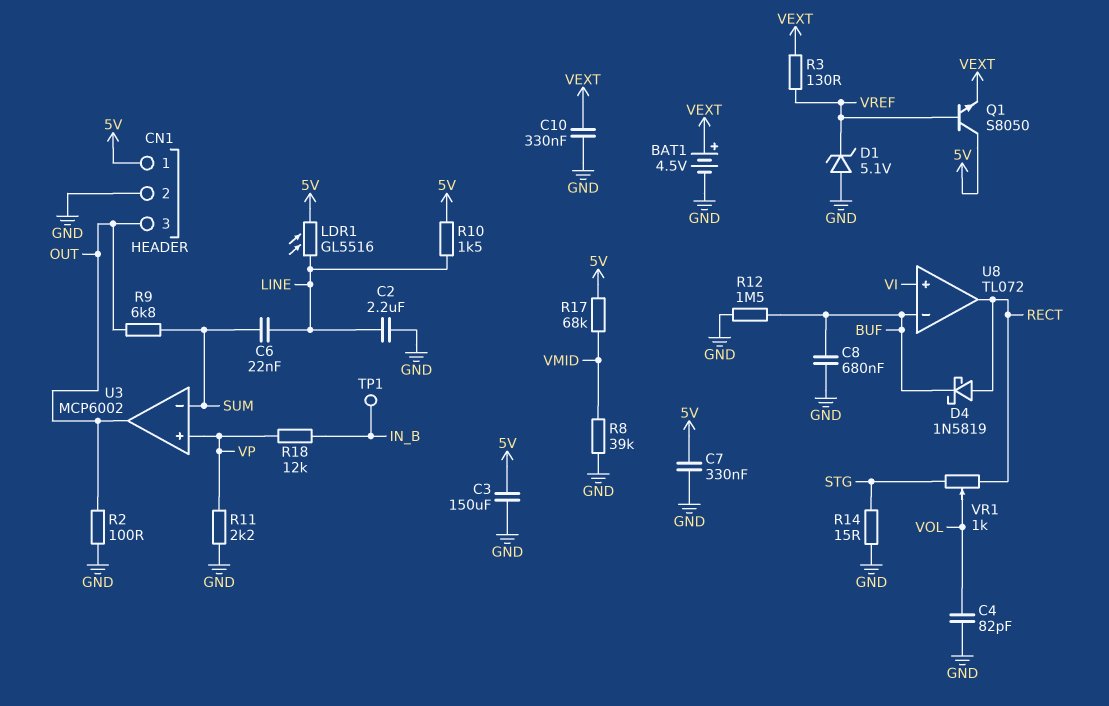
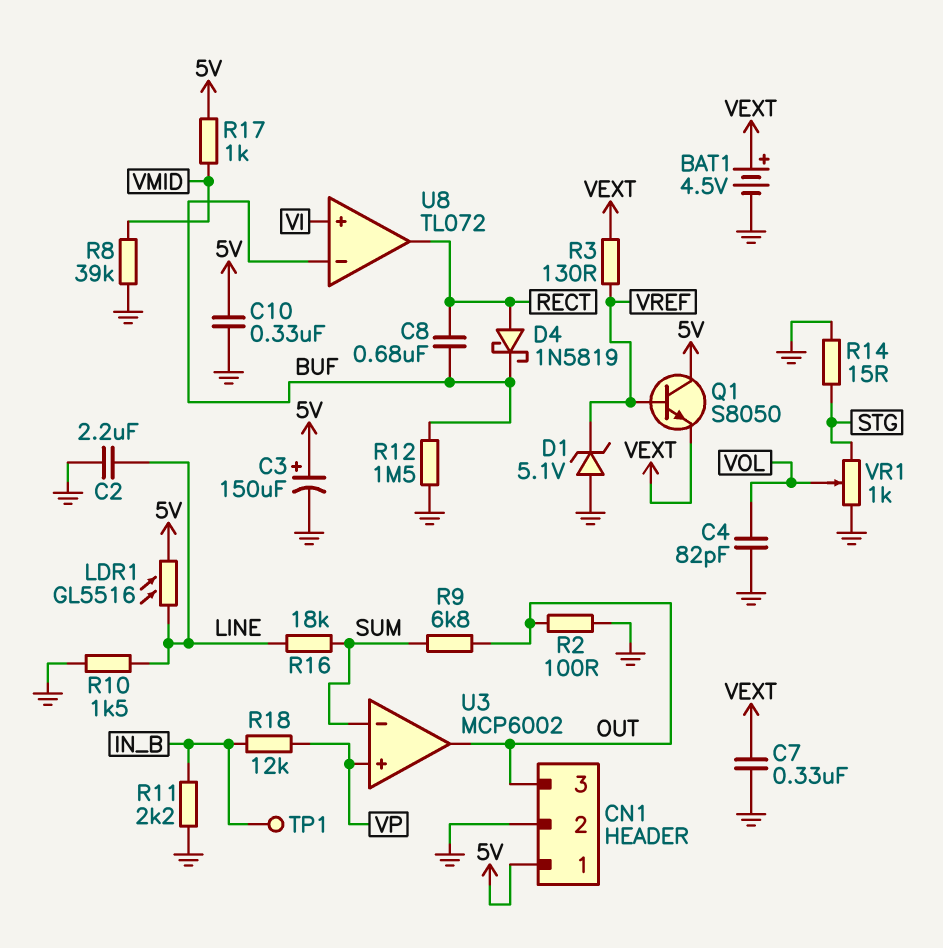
C3: 150uF (5V, GND) -> 150uF (plus 5V, minus GND)
C6: 22nF (LINE, SUM) -> none
C7: 330nF (5V, GND) -> 330nF (GND, VEXT)
C8: 680nF (BUF, GND) -> 680nF (BUF, RECT)
C10: 330nF (GND, VEXT) -> 330nF (5V, GND)
R10: 1.5k (5V, LINE) -> 1.5k (GND, LINE)
R11: 2.2k (GND, VP) -> 2.2k (GND, IN_B)
R16: none -> 18k (LINE, SUM)
R17: 68k (5V, VMID) -> 1k (5V, VMID)
VR1: 1k (RECT, STG, wiper VOL) -> 1k (GND, STG, wiper VOL)

